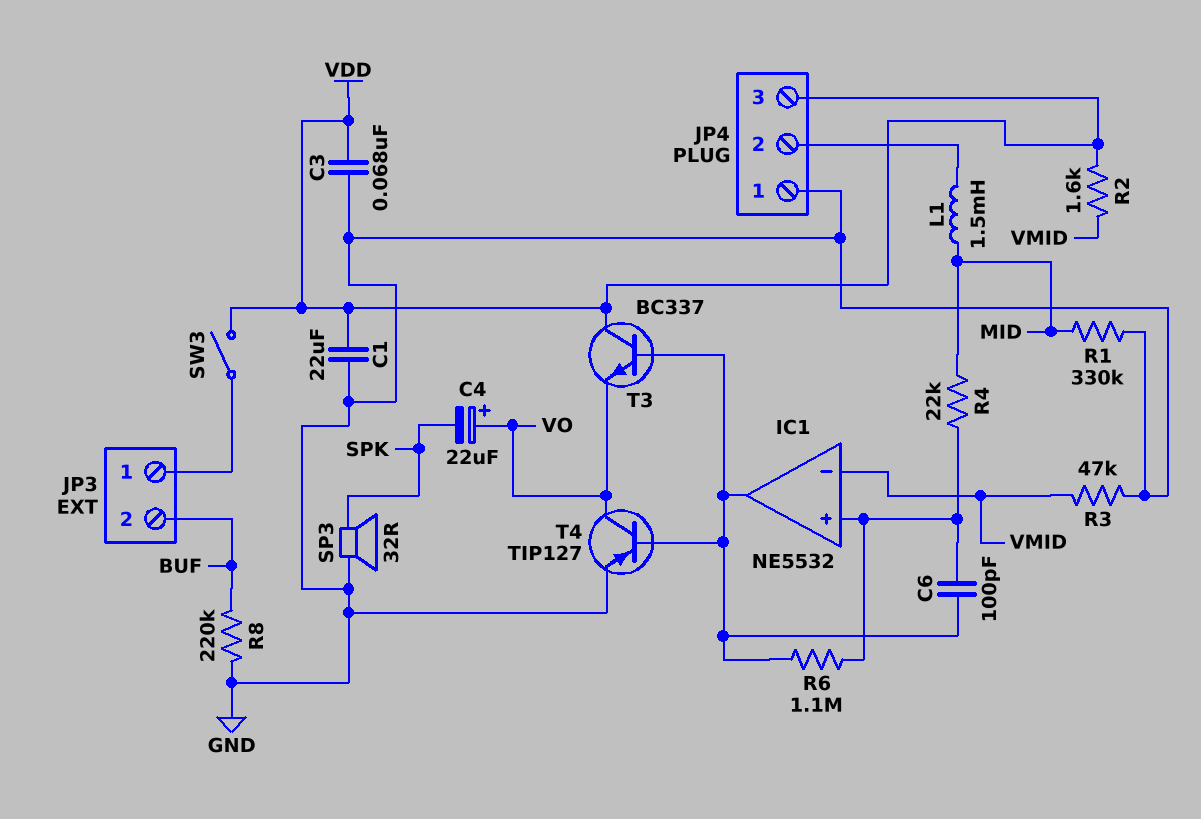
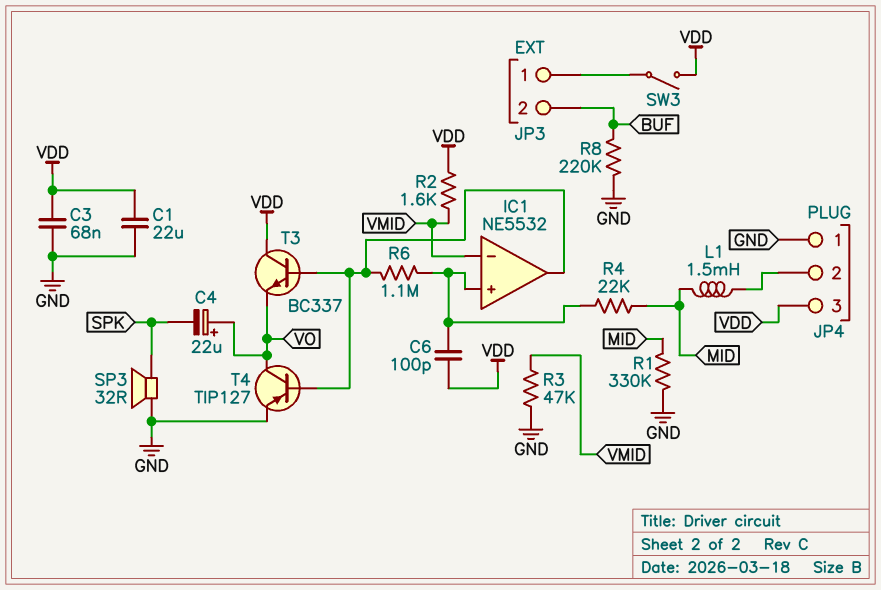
C6: 100pF (IC1/in+, IC1/out) -> 100pF (IC1/in+, VDD)

